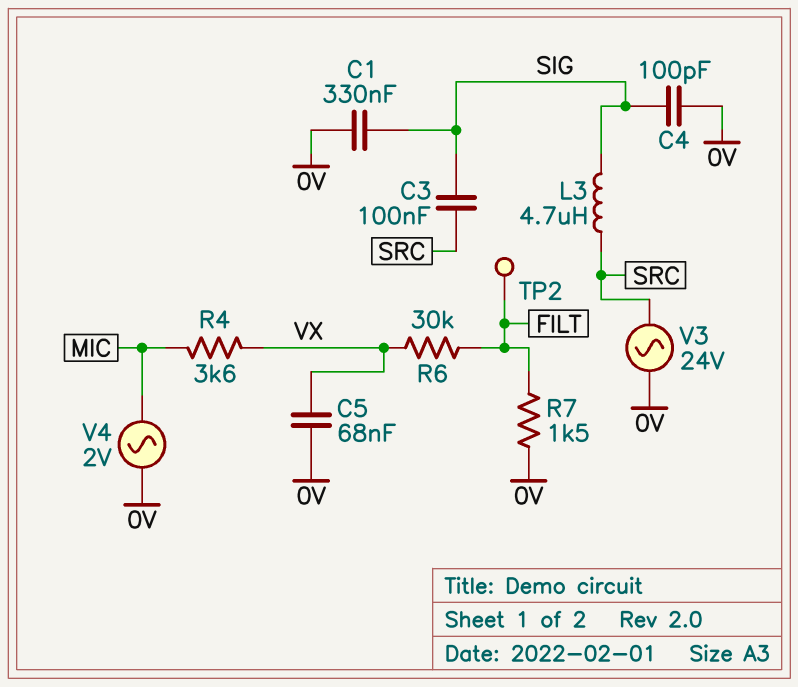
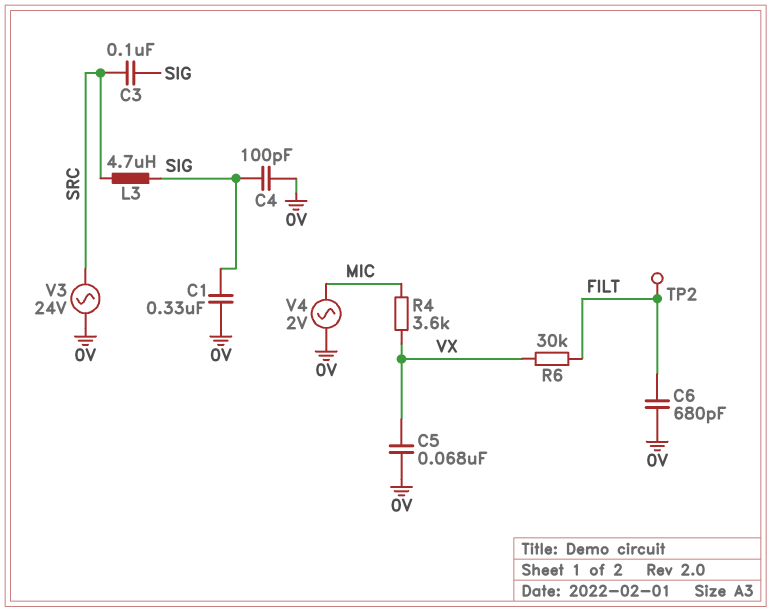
C6: none -> 680pF (0V, FILT)
R7: 1.5k (0V, FILT) -> none

